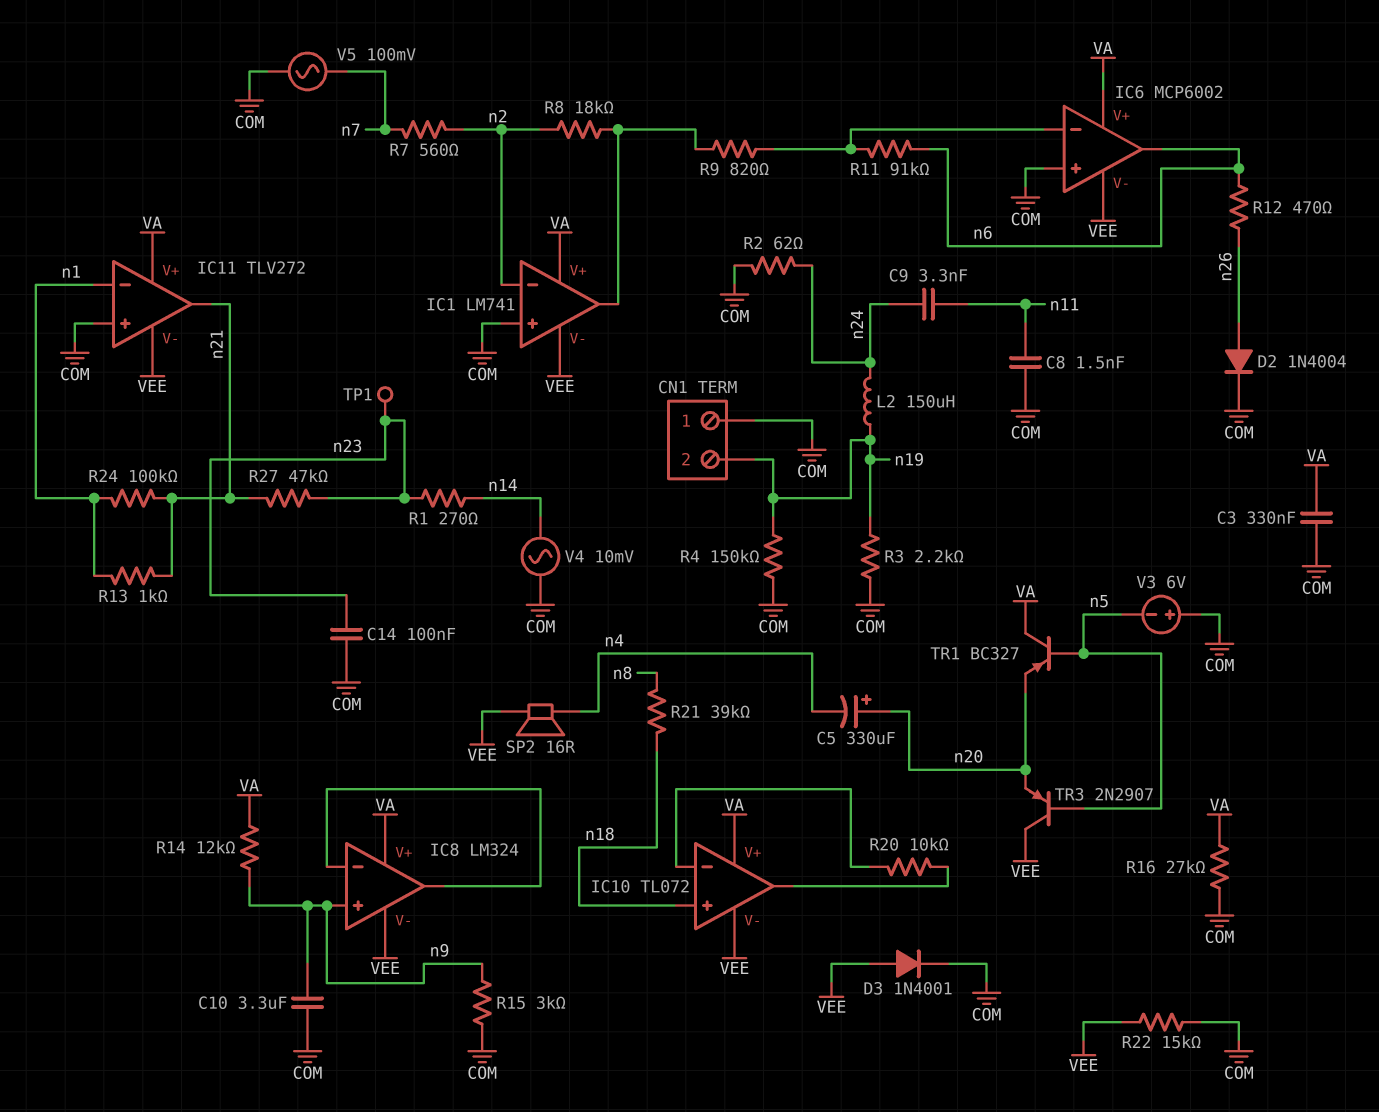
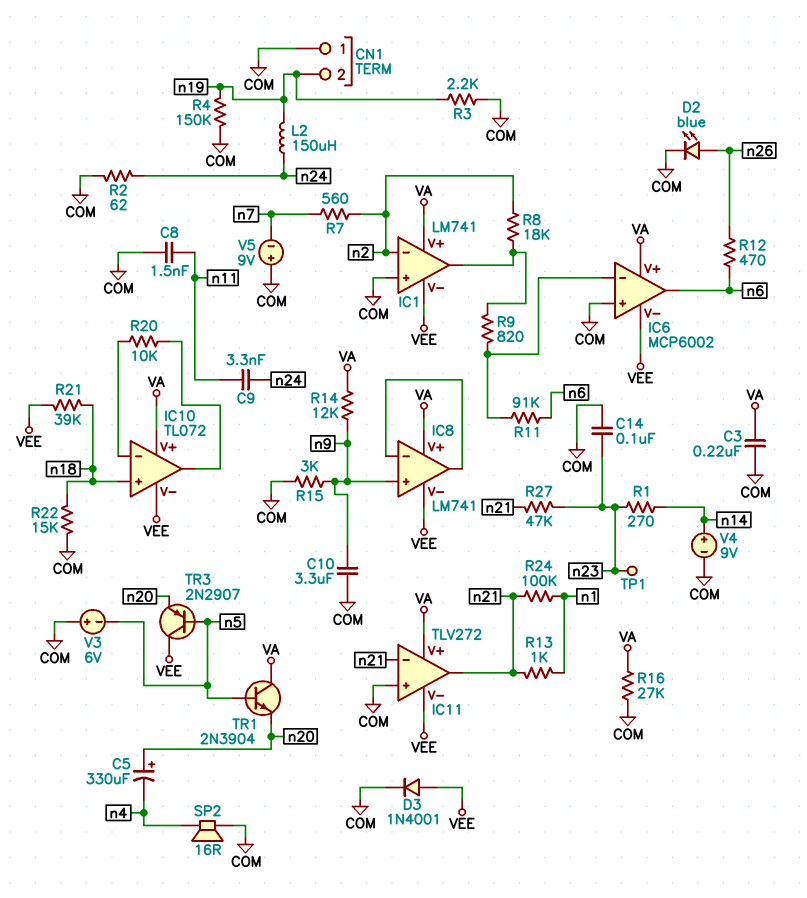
C3: 330nF (COM, VA) -> 220nF (COM, VA)
D2: diode 1N4004 (A n26, K COM) -> LED blue (A n26, K COM)
IC8: LM324 -> LM741
IC11 pin in-: n1 -> n21
R21: 39k (n8, n18) -> 39k (VEE, n18)
R22: 15k (COM, VEE) -> 15k (COM, n18)
SP2: speaker 16R (VEE, n4) -> speaker 16R (COM, n4)
TR1: PNP BC327 (B n5, C VA, E n20) -> NPN 2N3904 (B n5, C VA, E n20)
V4: AC 10mV (COM, n14) -> 9V (plus n14, minus COM)
V5: AC 100mV (COM, n7) -> 9V (plus COM, minus n7)

